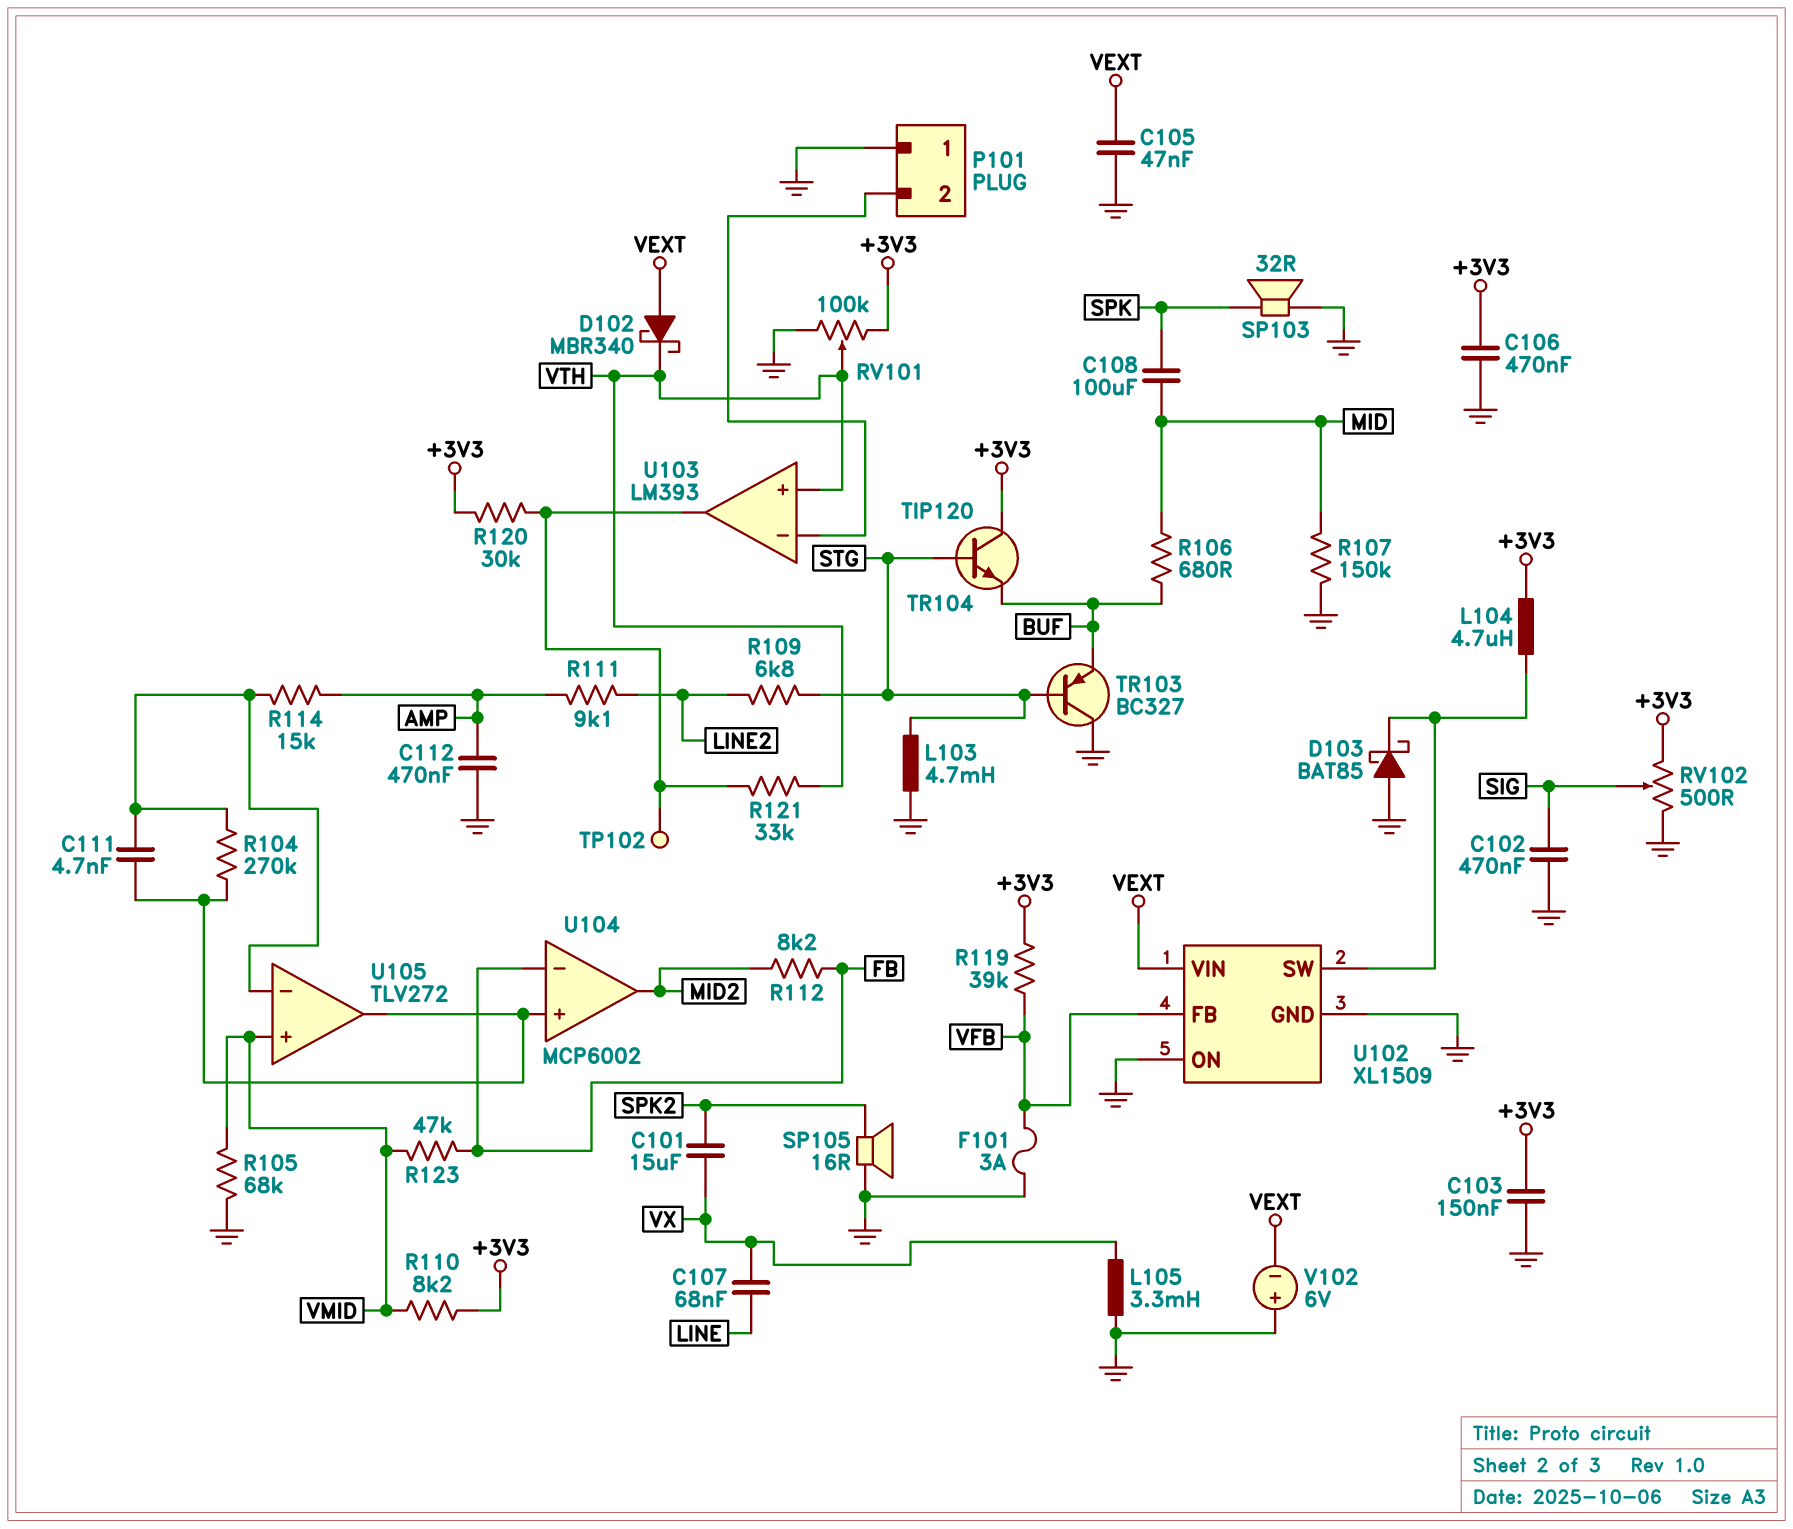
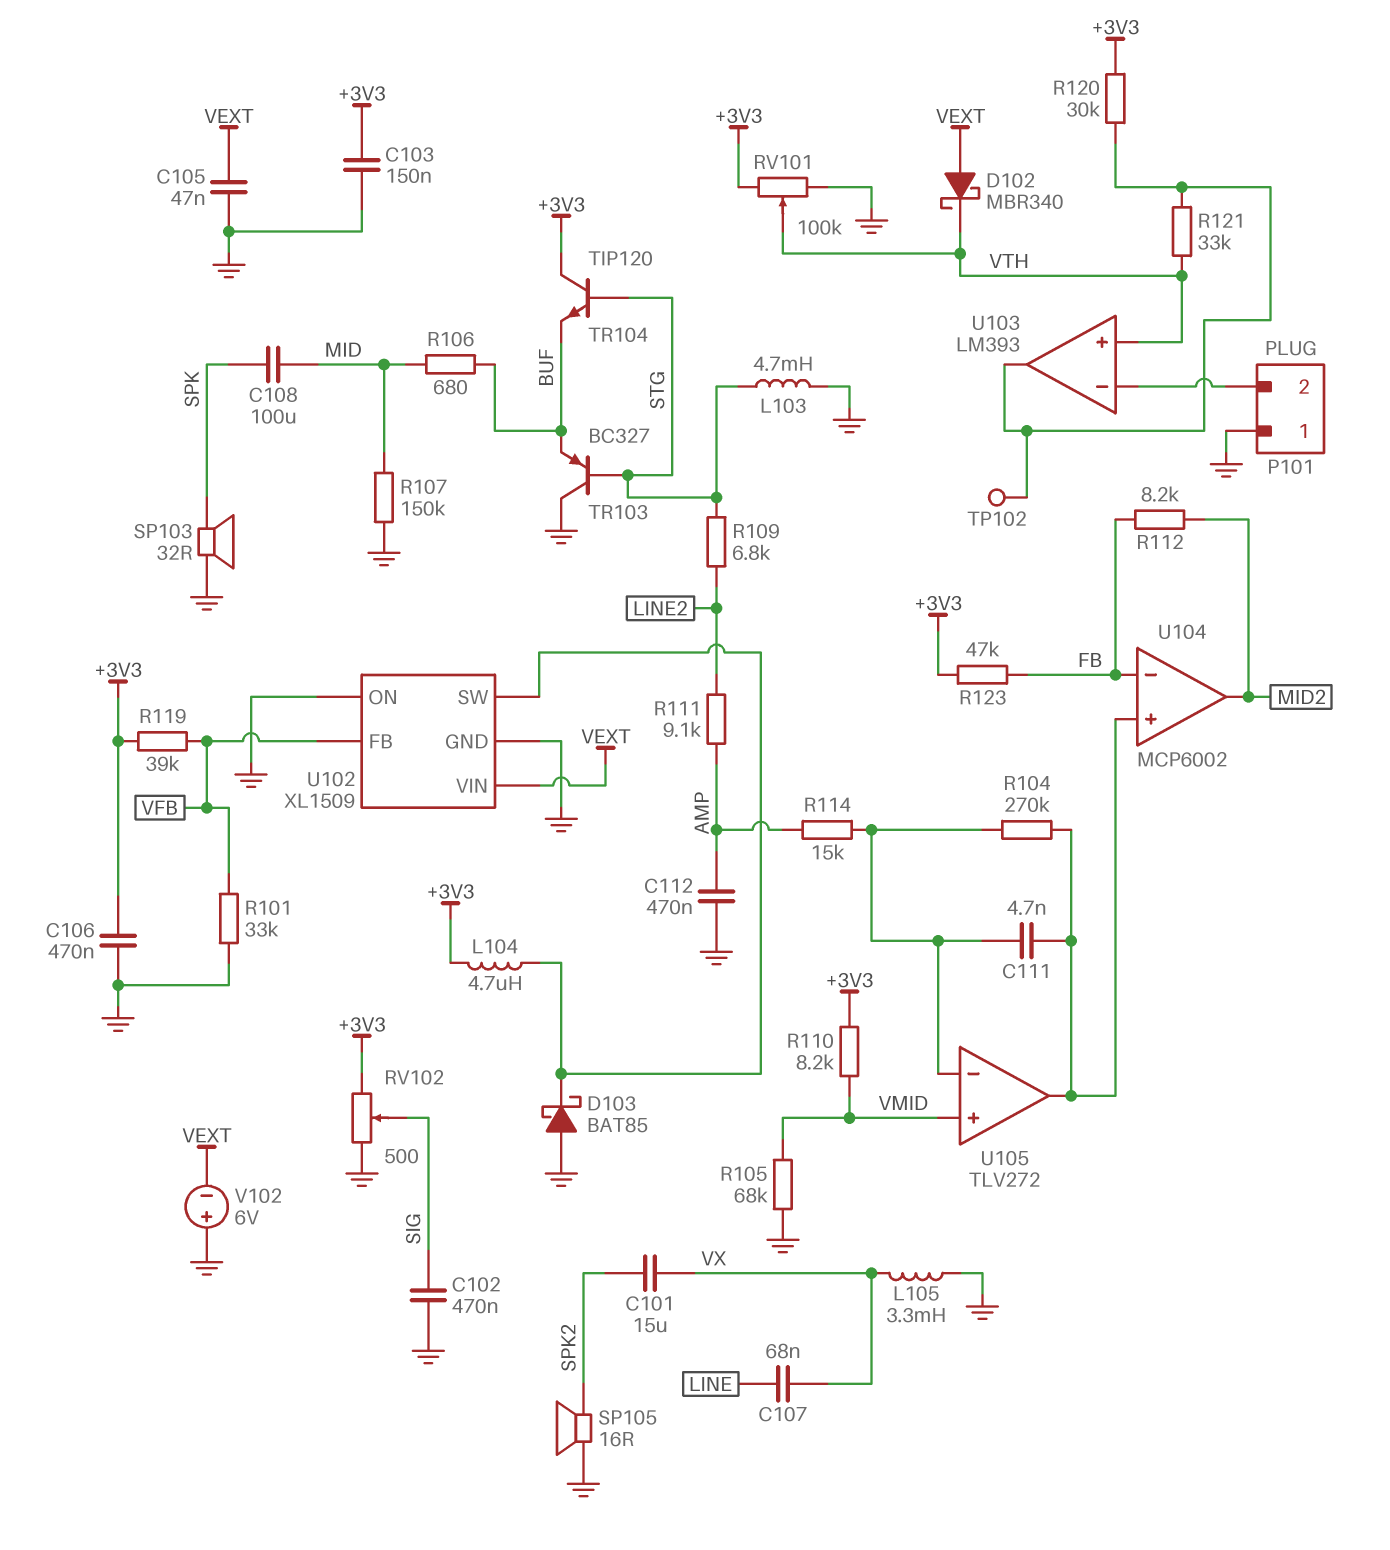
F101: 3A (GND, VFB) -> none
R101: none -> 33k (GND, VFB)
R123: 47k (FB, VMID) -> 47k (+3V3, FB)

